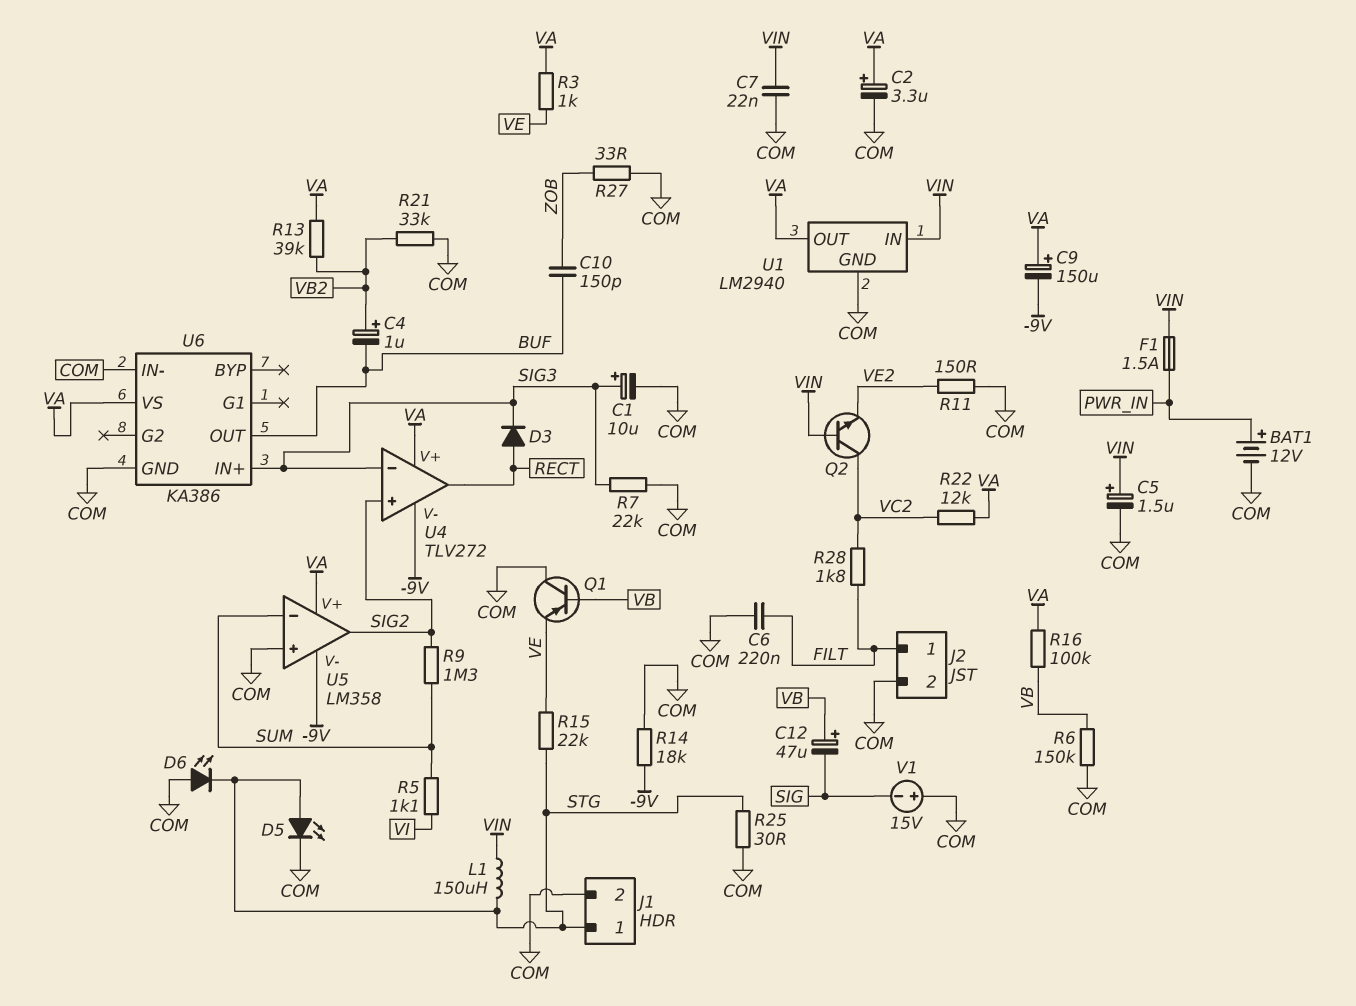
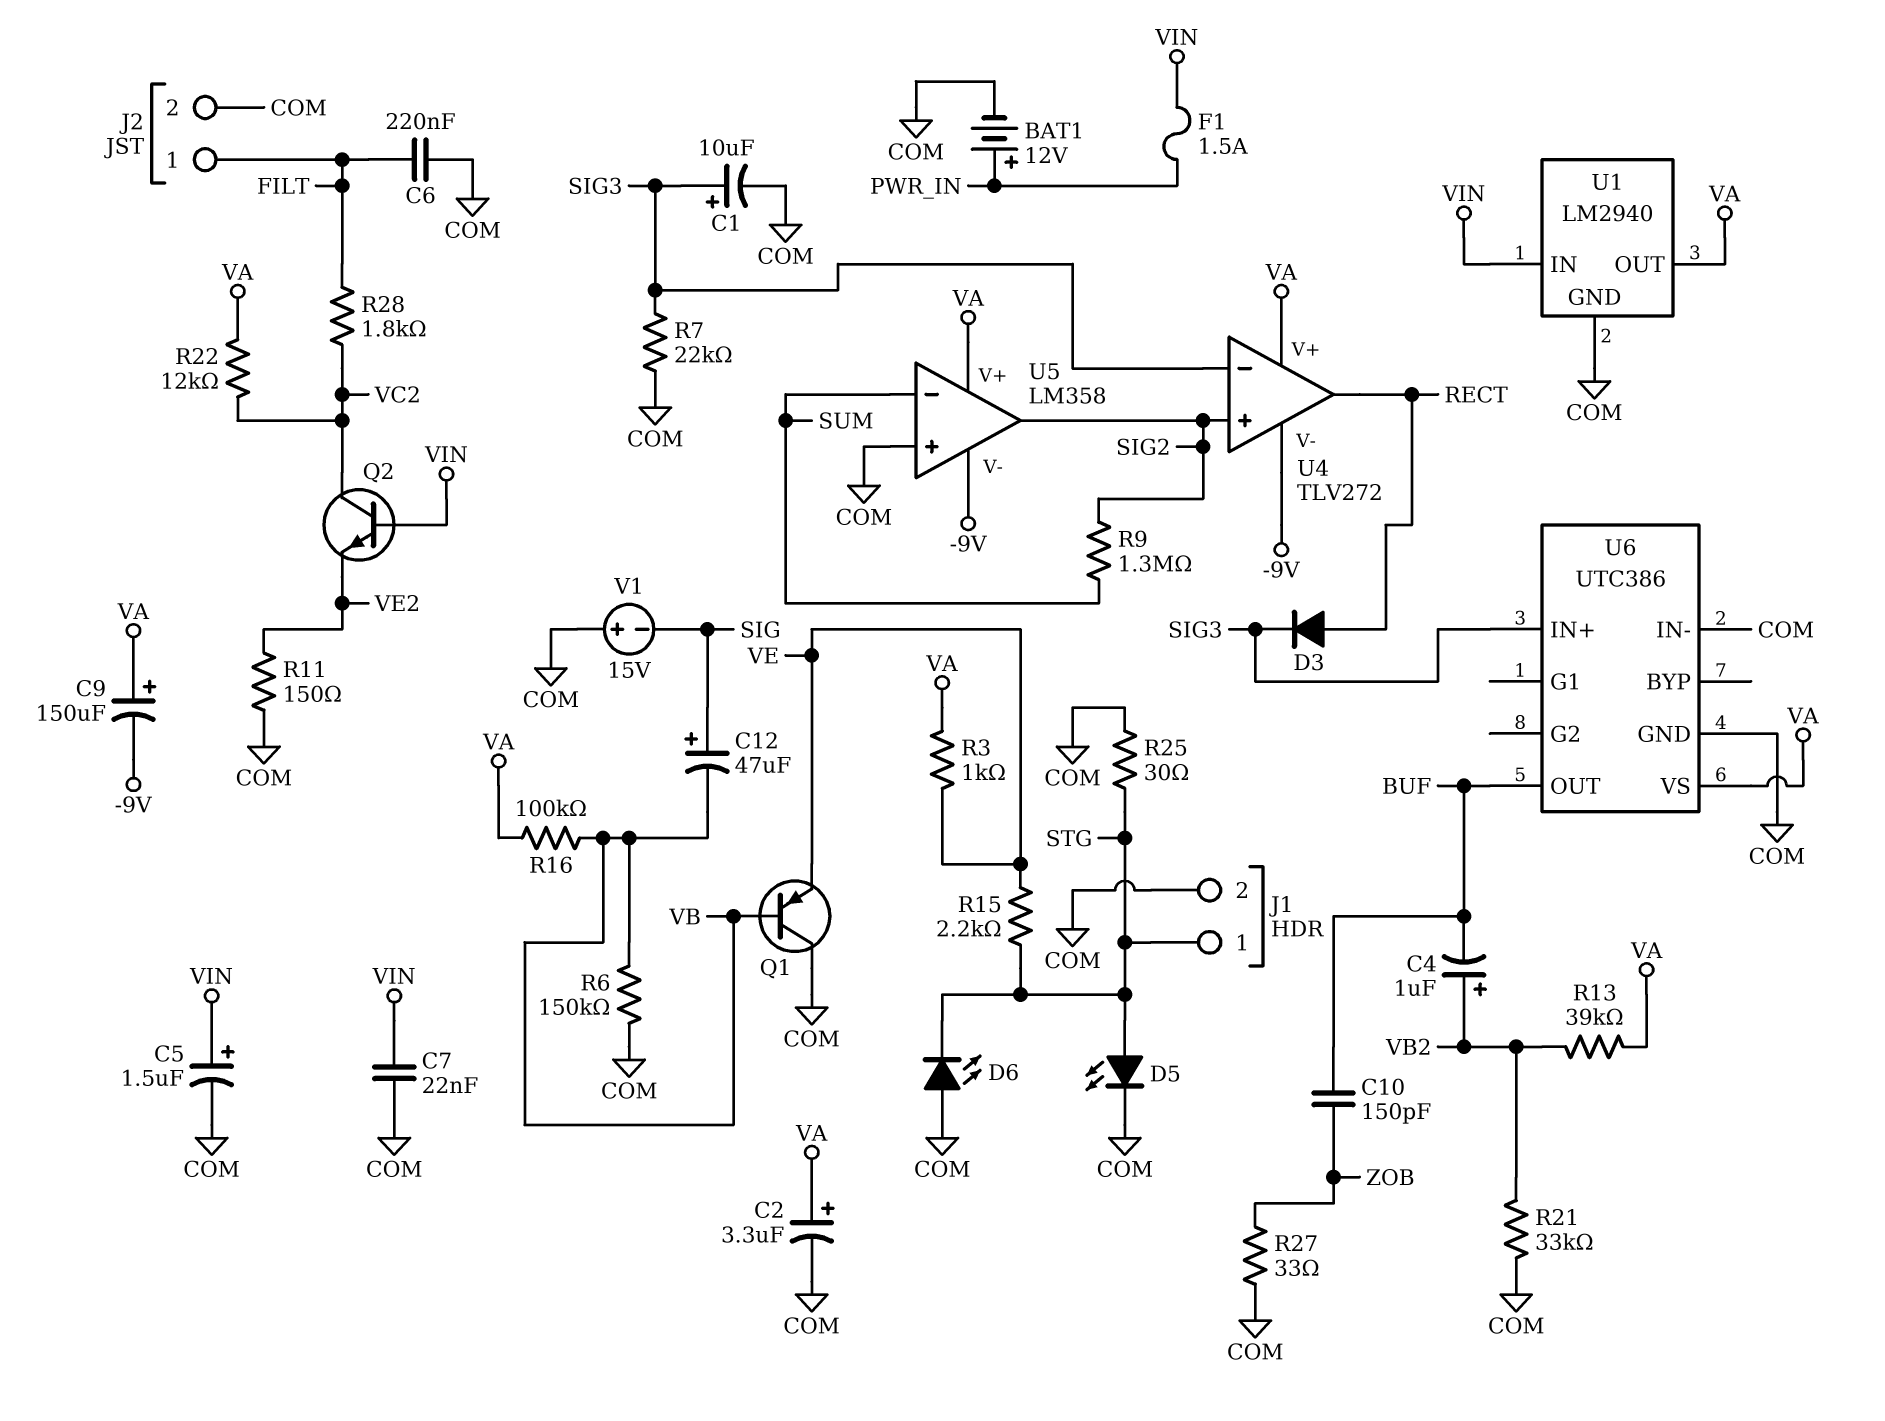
C12: 47uF (plus VB, minus SIG) -> 47uF (plus SIG, minus VB)
L1: 150uH (STG, VIN) -> none
R5: 1.1k (SUM, VI) -> none
R14: 18k (-9V, COM) -> none
R15: 22k (STG, VE) -> 2.2k (STG, VE)
U6: KA386 -> UTC386

